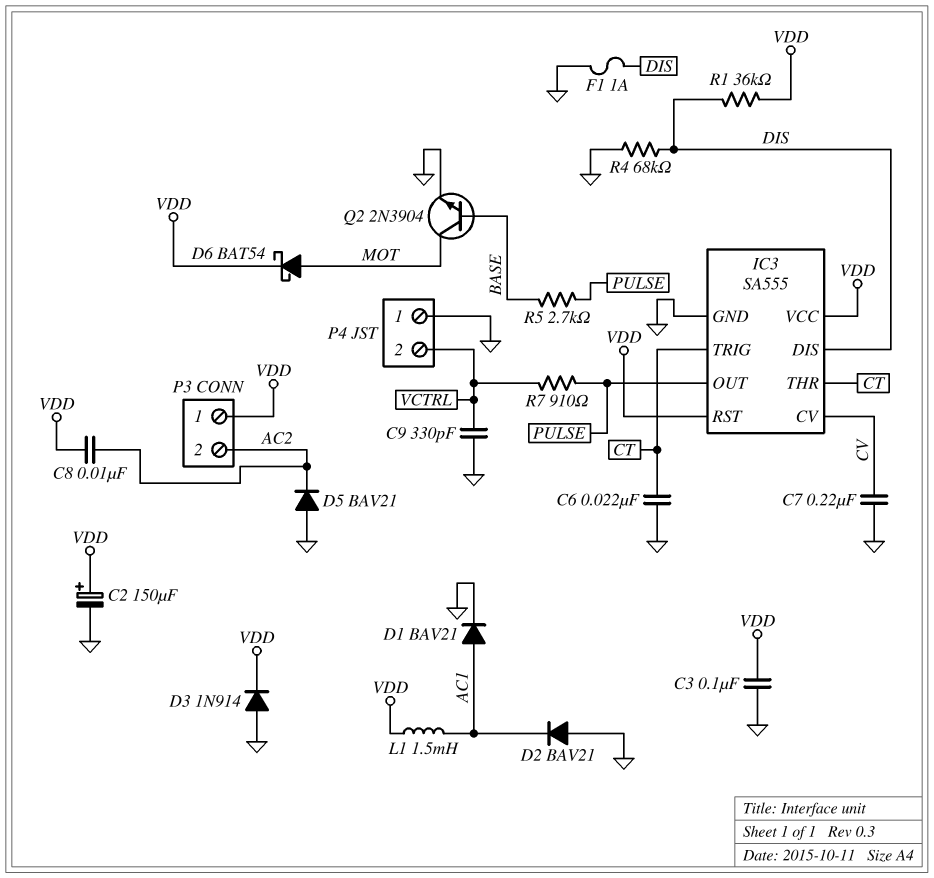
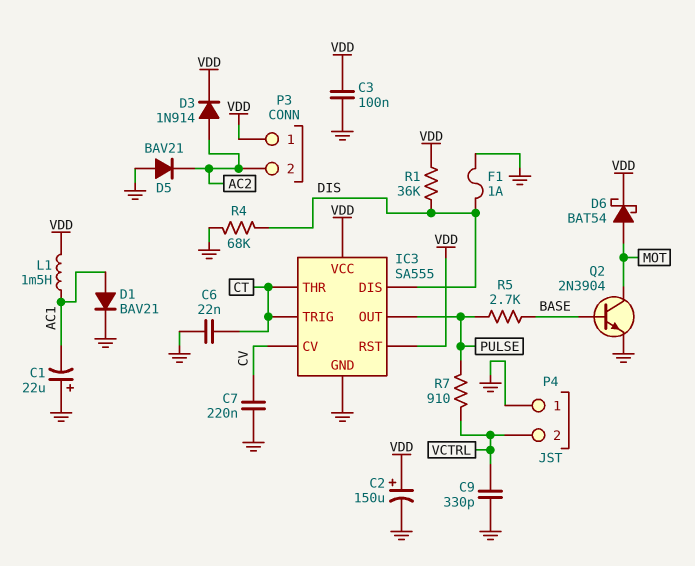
C1: none -> 22uF (plus GND, minus AC1)
C8: 10nF (AC2, VDD) -> none
D2: diode BAV21 (A GND, K AC1) -> none
D3: diode 1N914 (A GND, K VDD) -> diode 1N914 (A AC2, K VDD)

